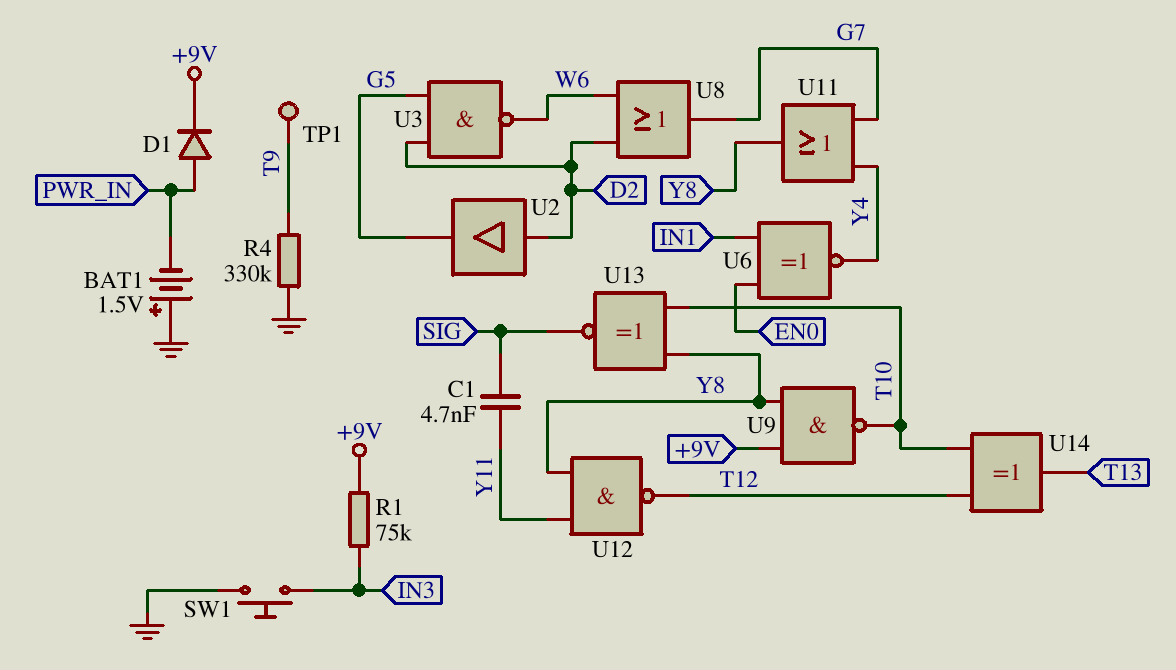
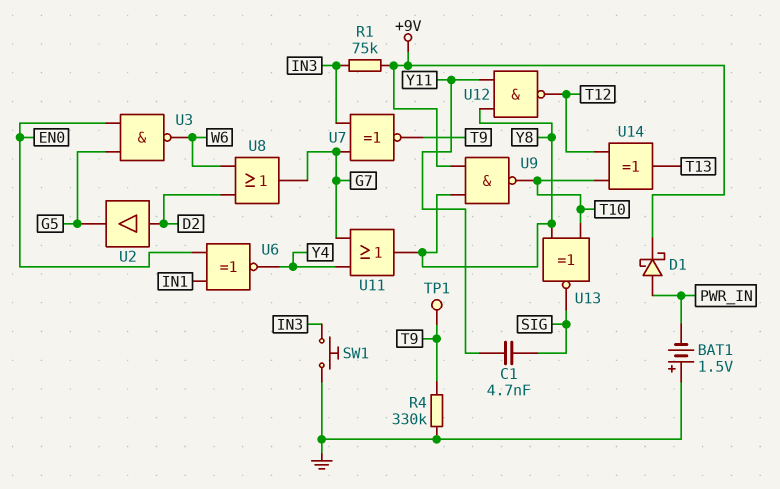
D1: diode (A PWR_IN, K +9V) -> schottky (A PWR_IN, K +9V)
U3: NAND (in D2, in G5, out W6) -> NAND (in EN0, in G5, out W6)
U7: none -> XNOR (in G7, in IN3, out T9)

